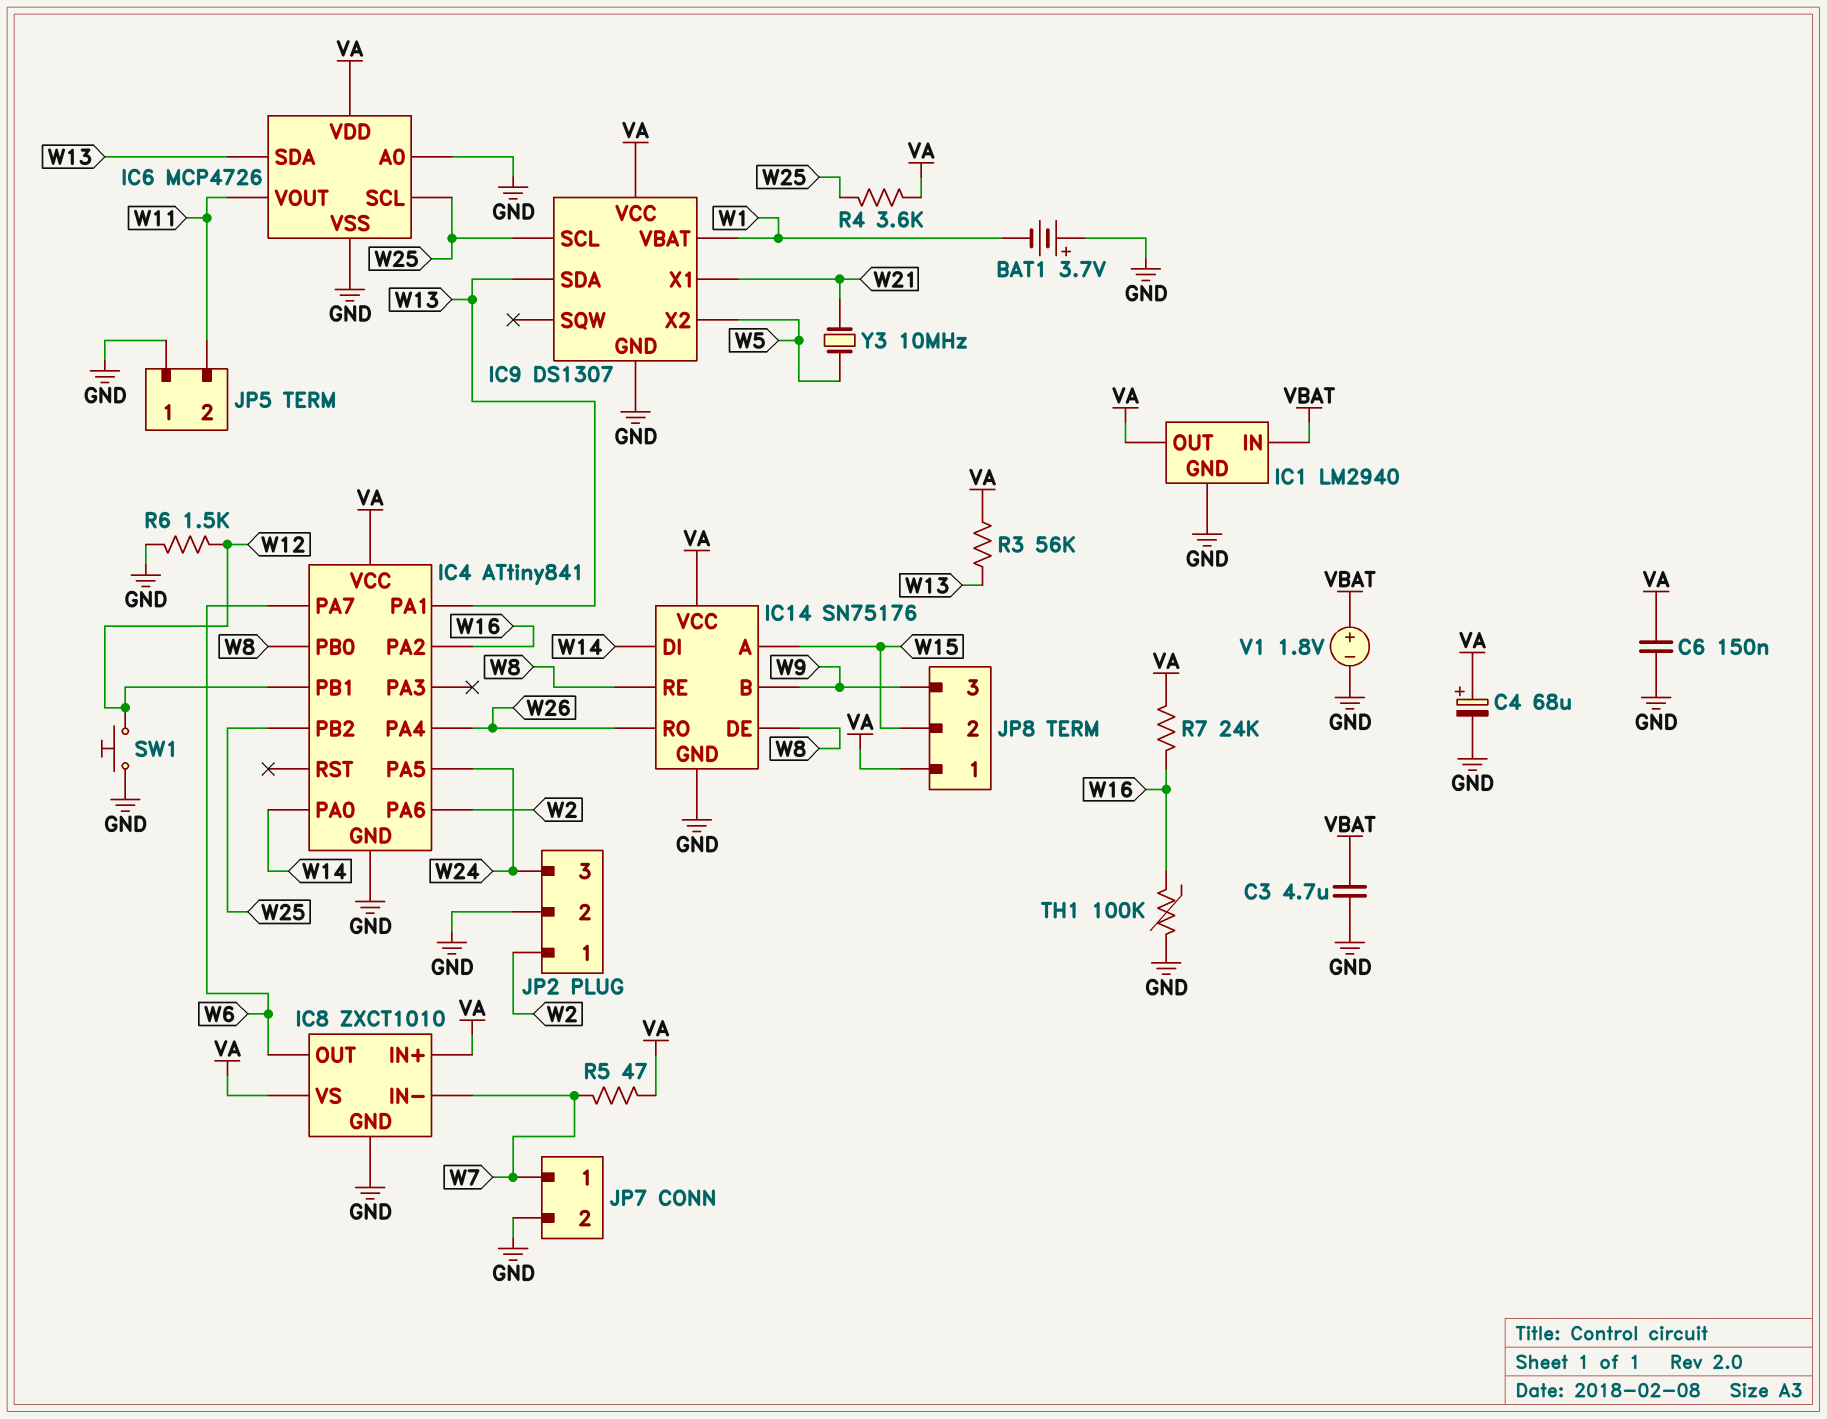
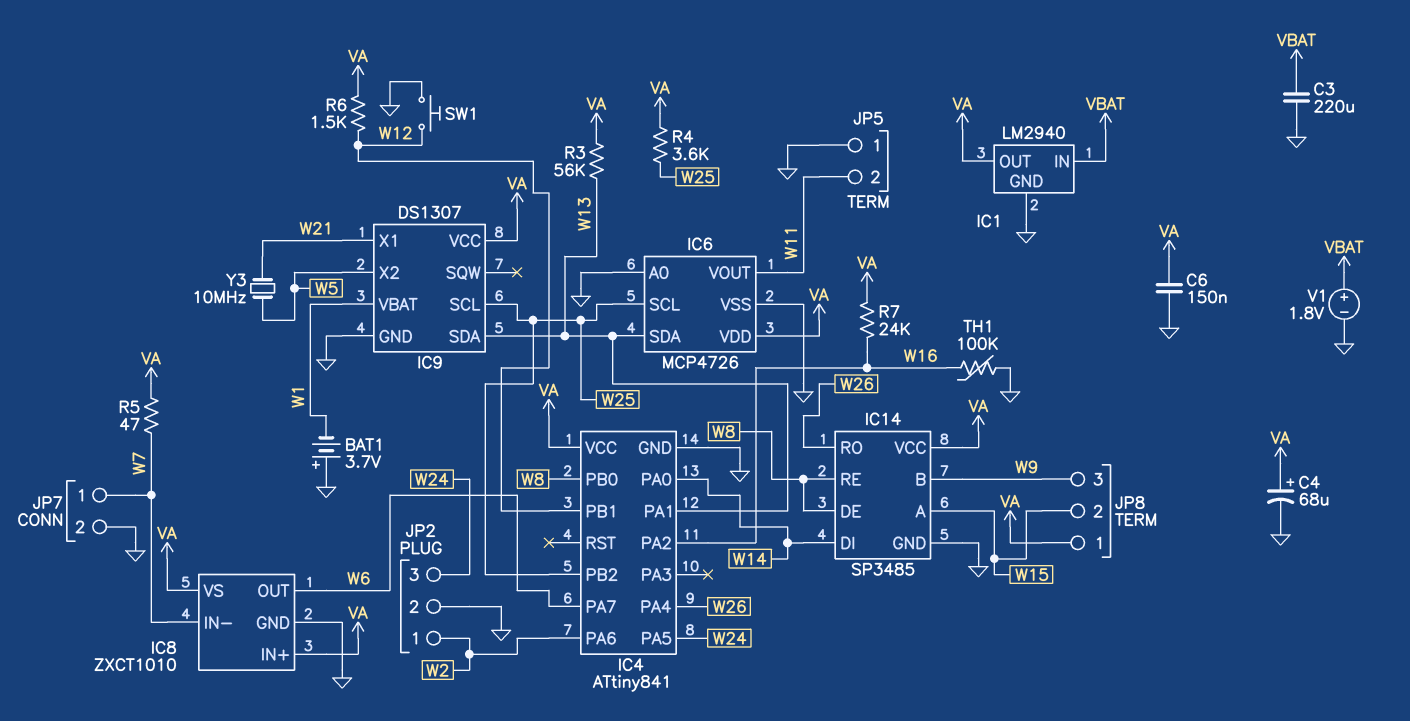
C3: 4.7uF (GND, VBAT) -> 220uF (GND, VBAT)
IC14: SN75176 -> SP3485
R6: 1.5k (GND, W12) -> 1.5k (VA, W12)

